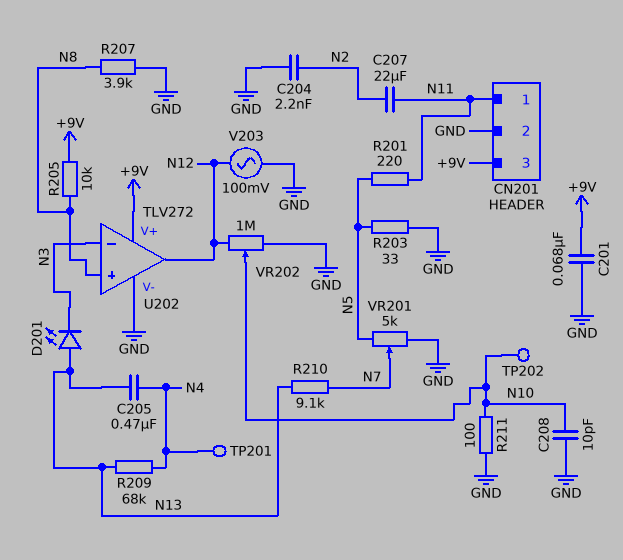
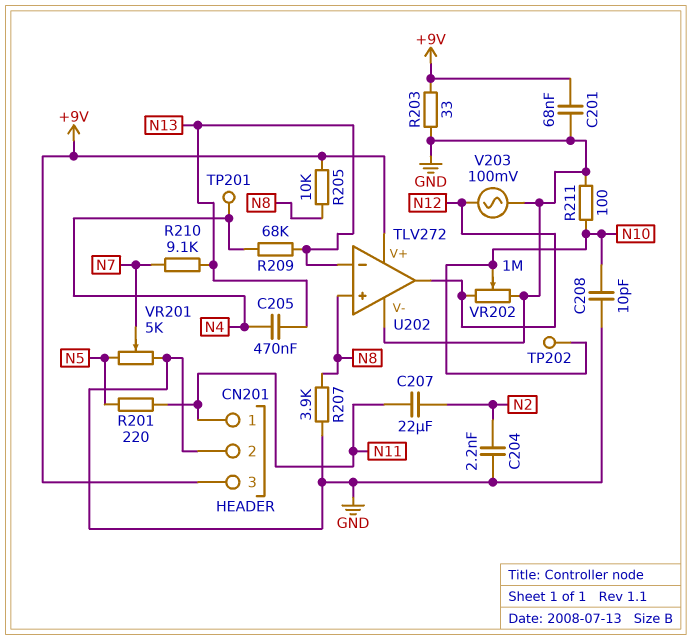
D201: LED (A N13, K N3) -> none
R203: 33 (GND, N5) -> 33 (+9V, GND)
U202 pin in-: N3 -> N13

